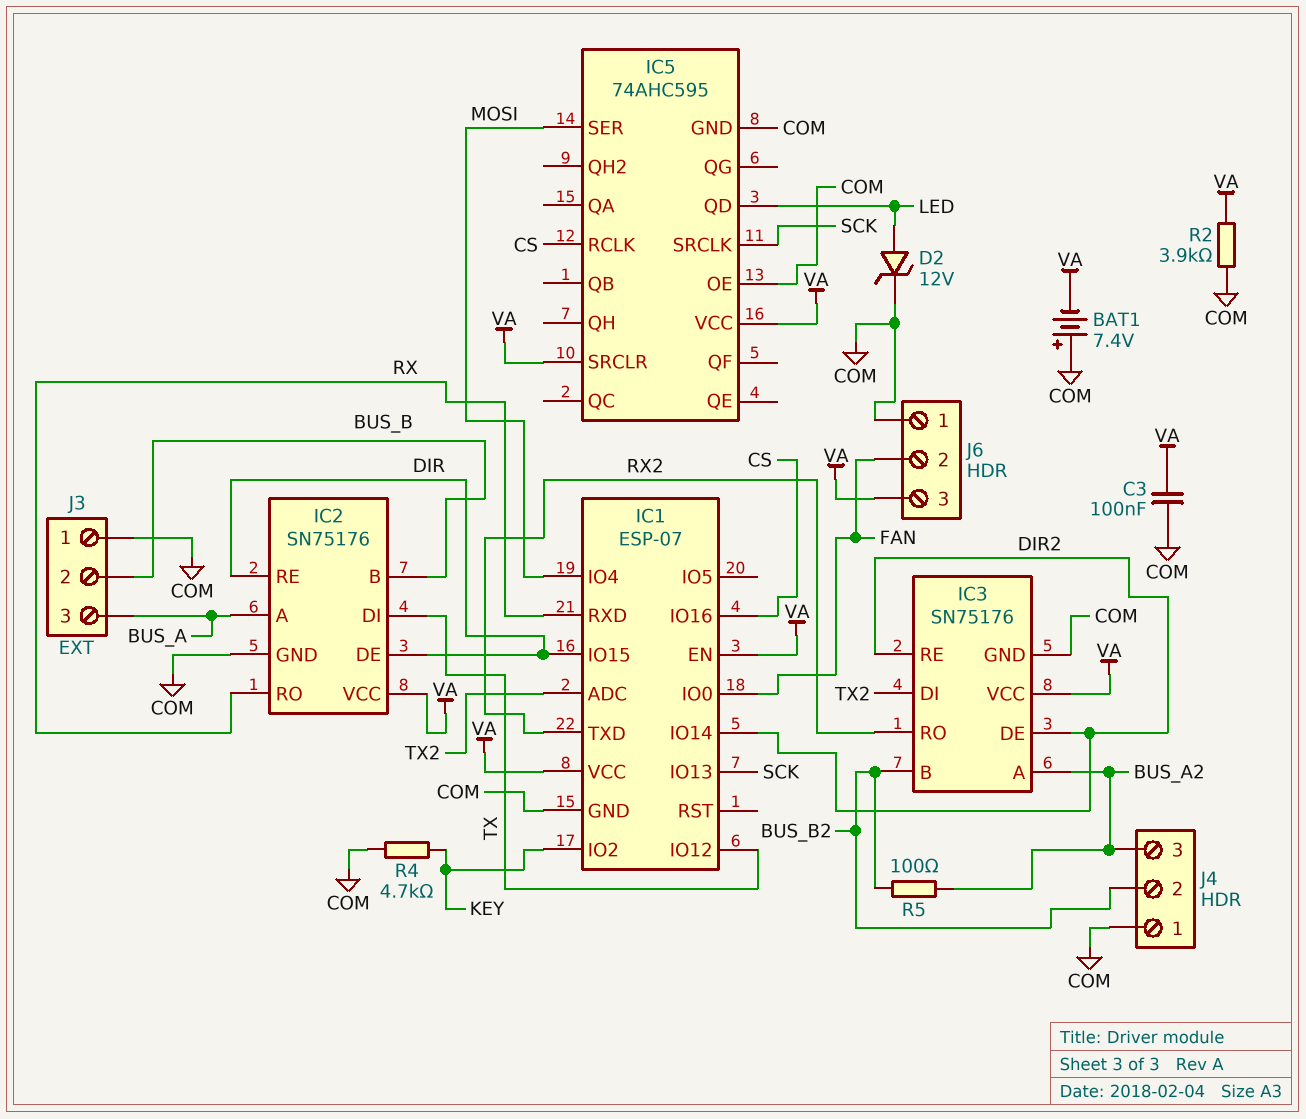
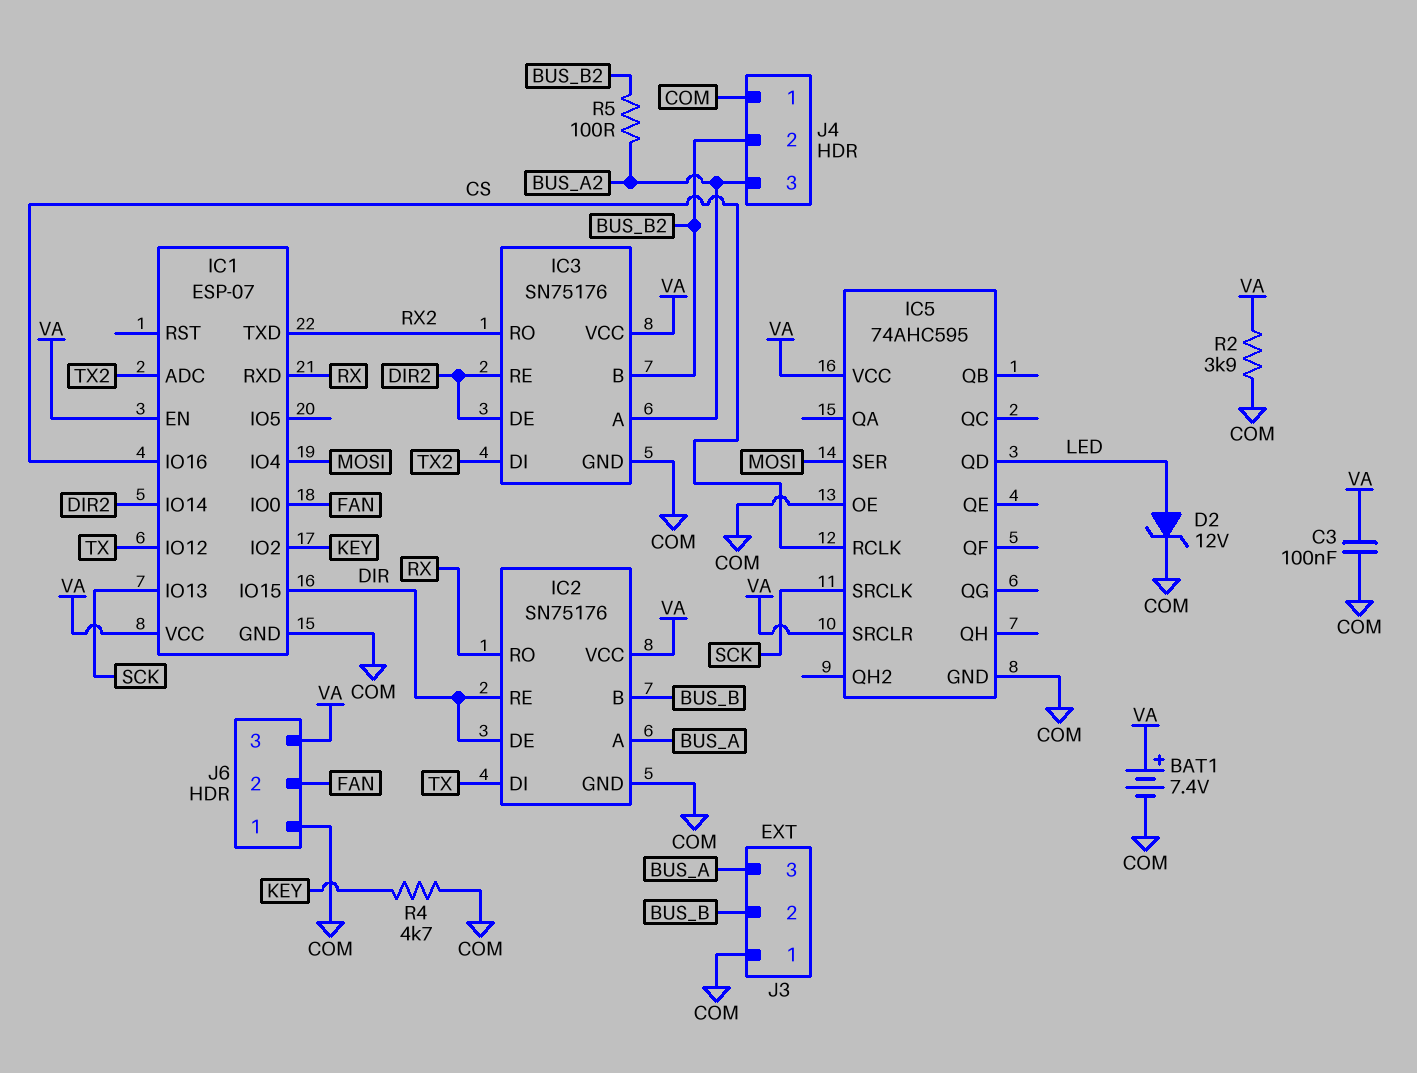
BAT1: 7.4V (plus COM, minus VA) -> 7.4V (plus VA, minus COM)

